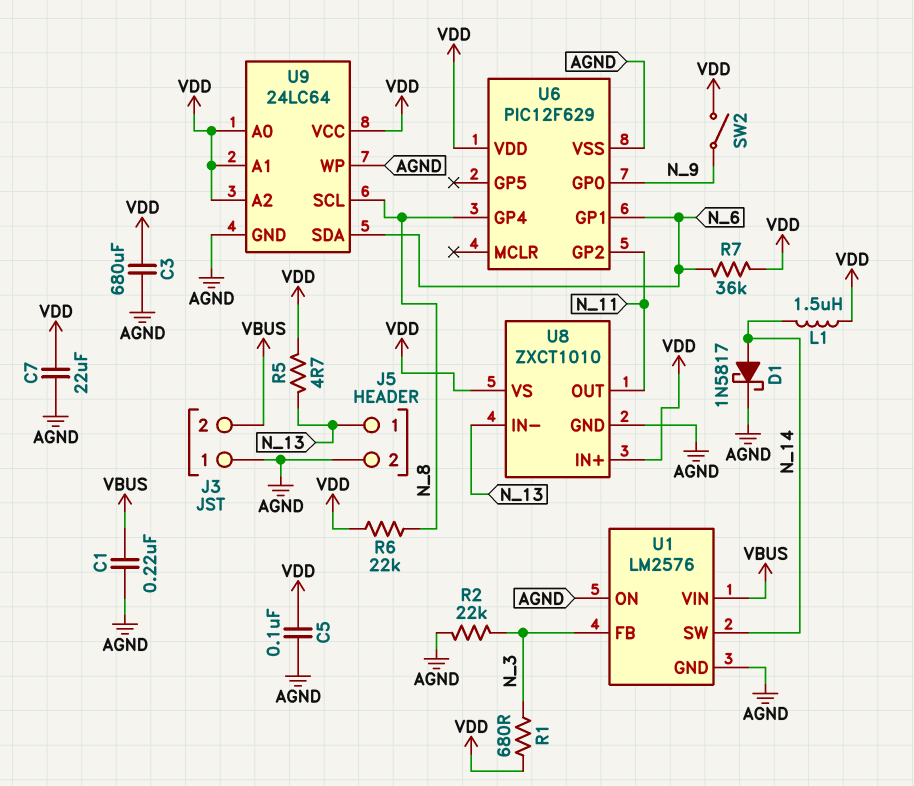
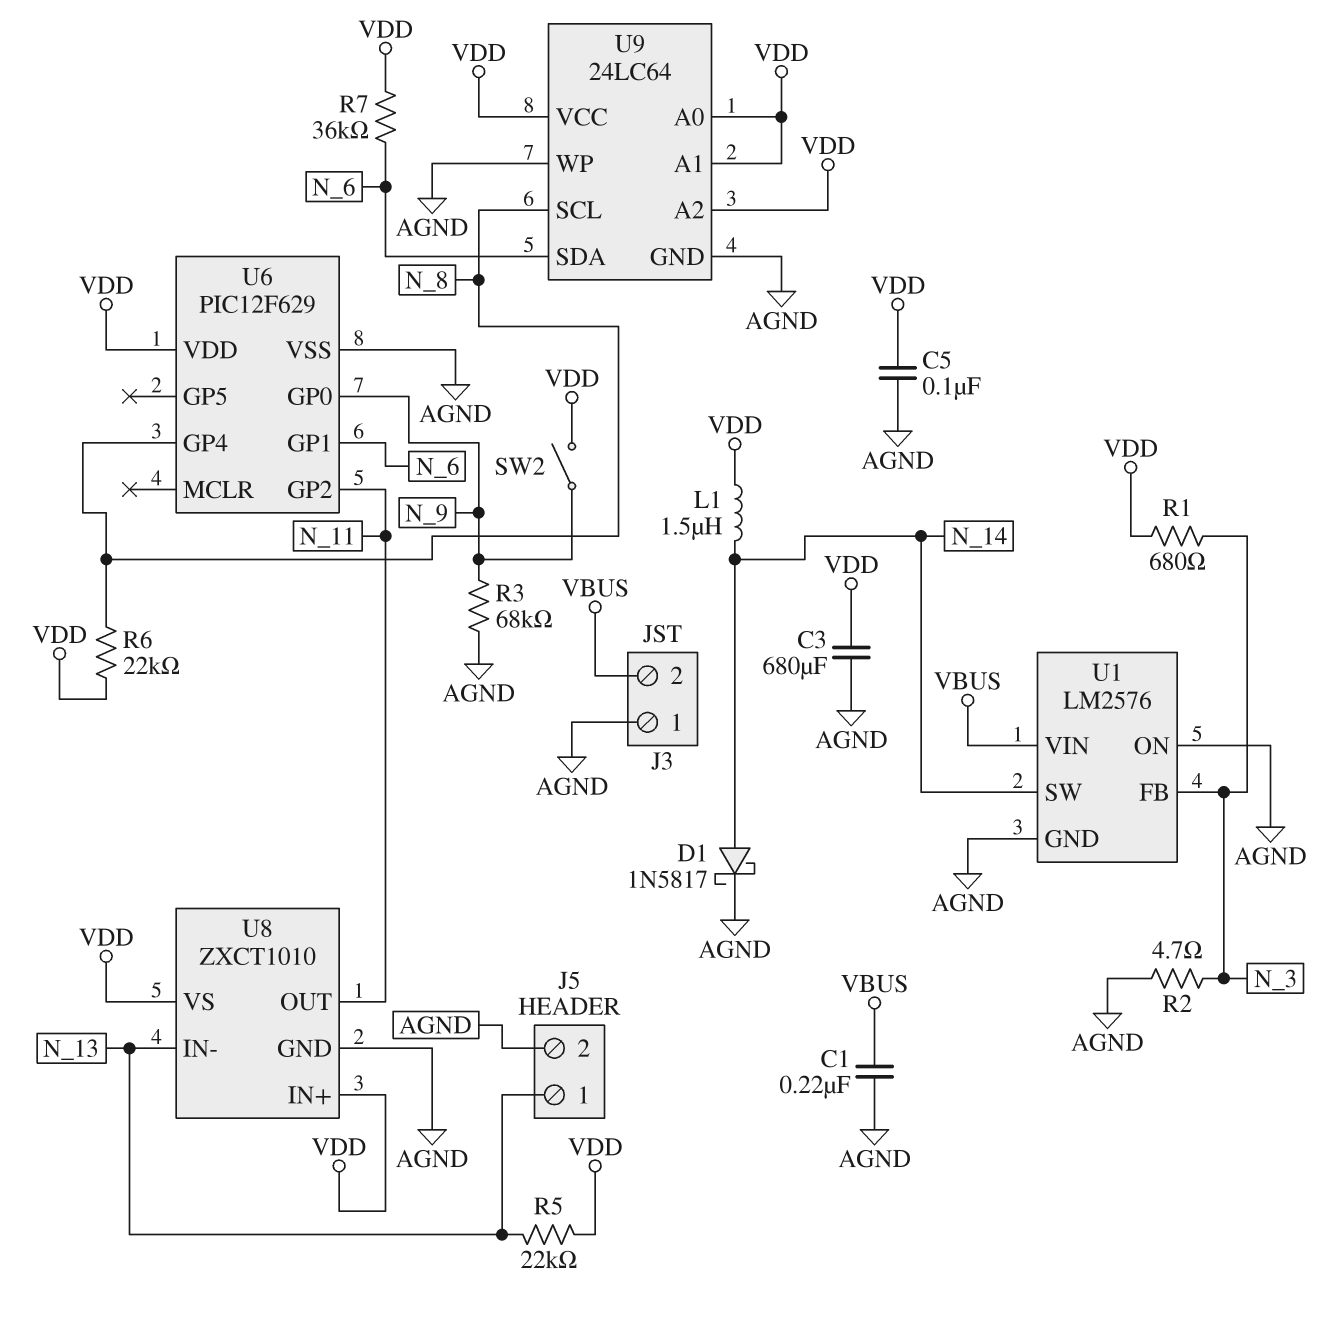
C7: 22uF (AGND, VDD) -> none
R2: 22k (AGND, N_3) -> 4.7 (AGND, N_3)
R3: none -> 68k (AGND, N_9)
R5: 4.7 (N_13, VDD) -> 22k (N_13, VDD)

